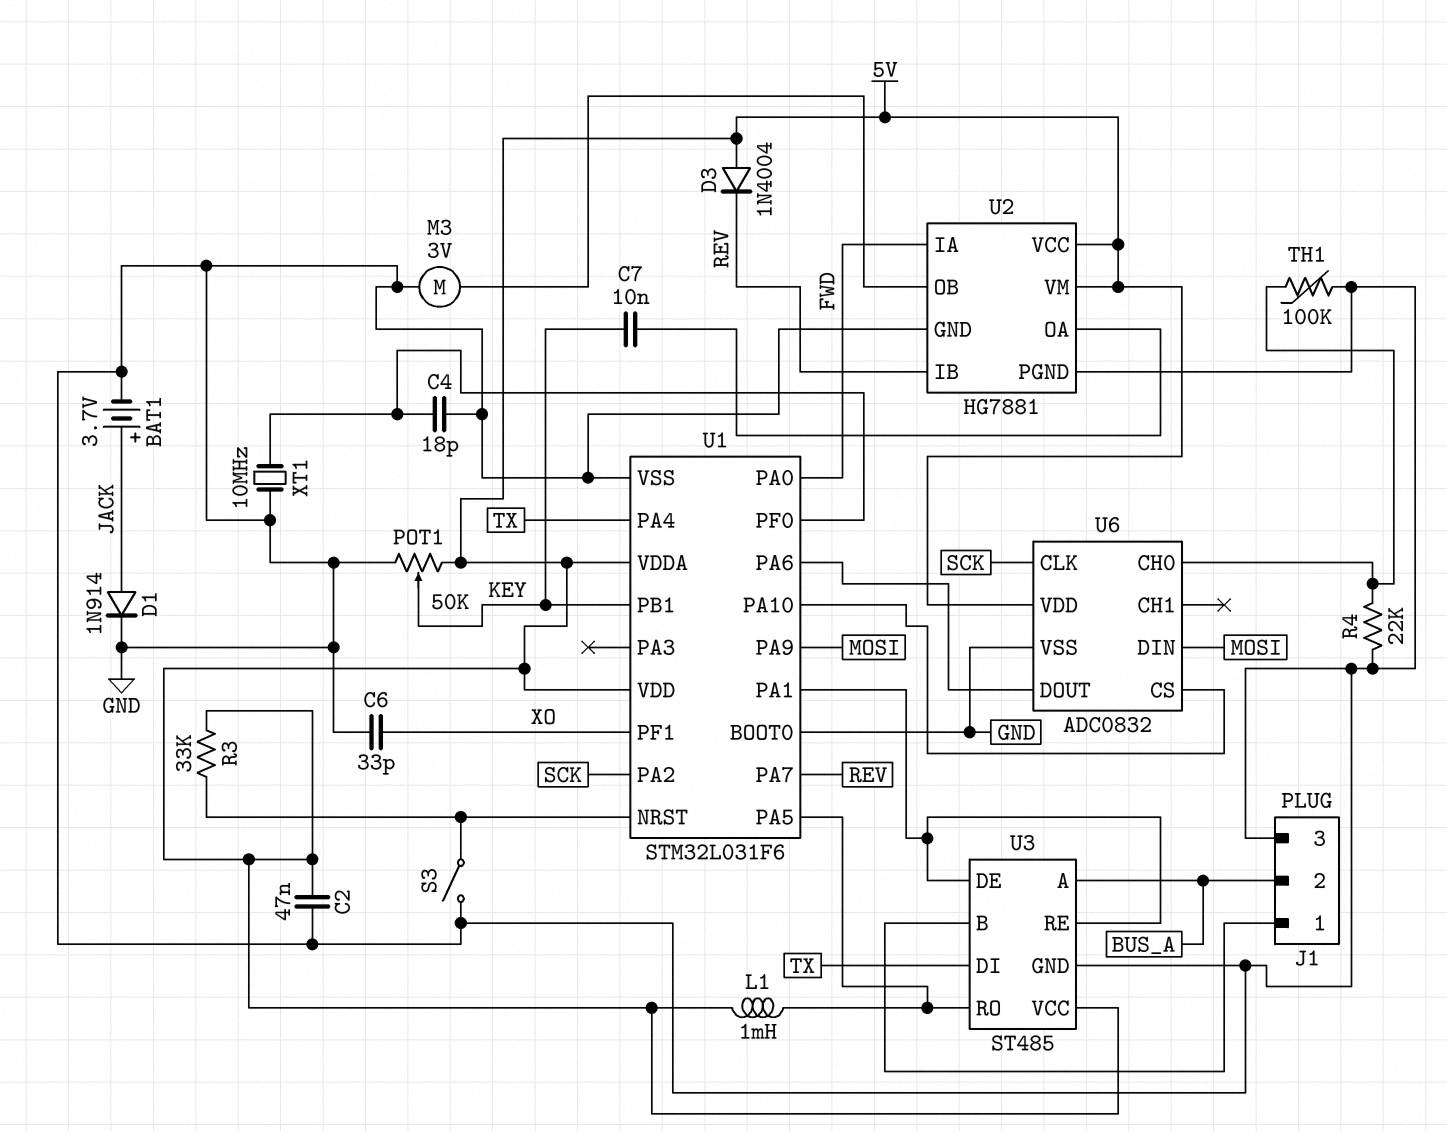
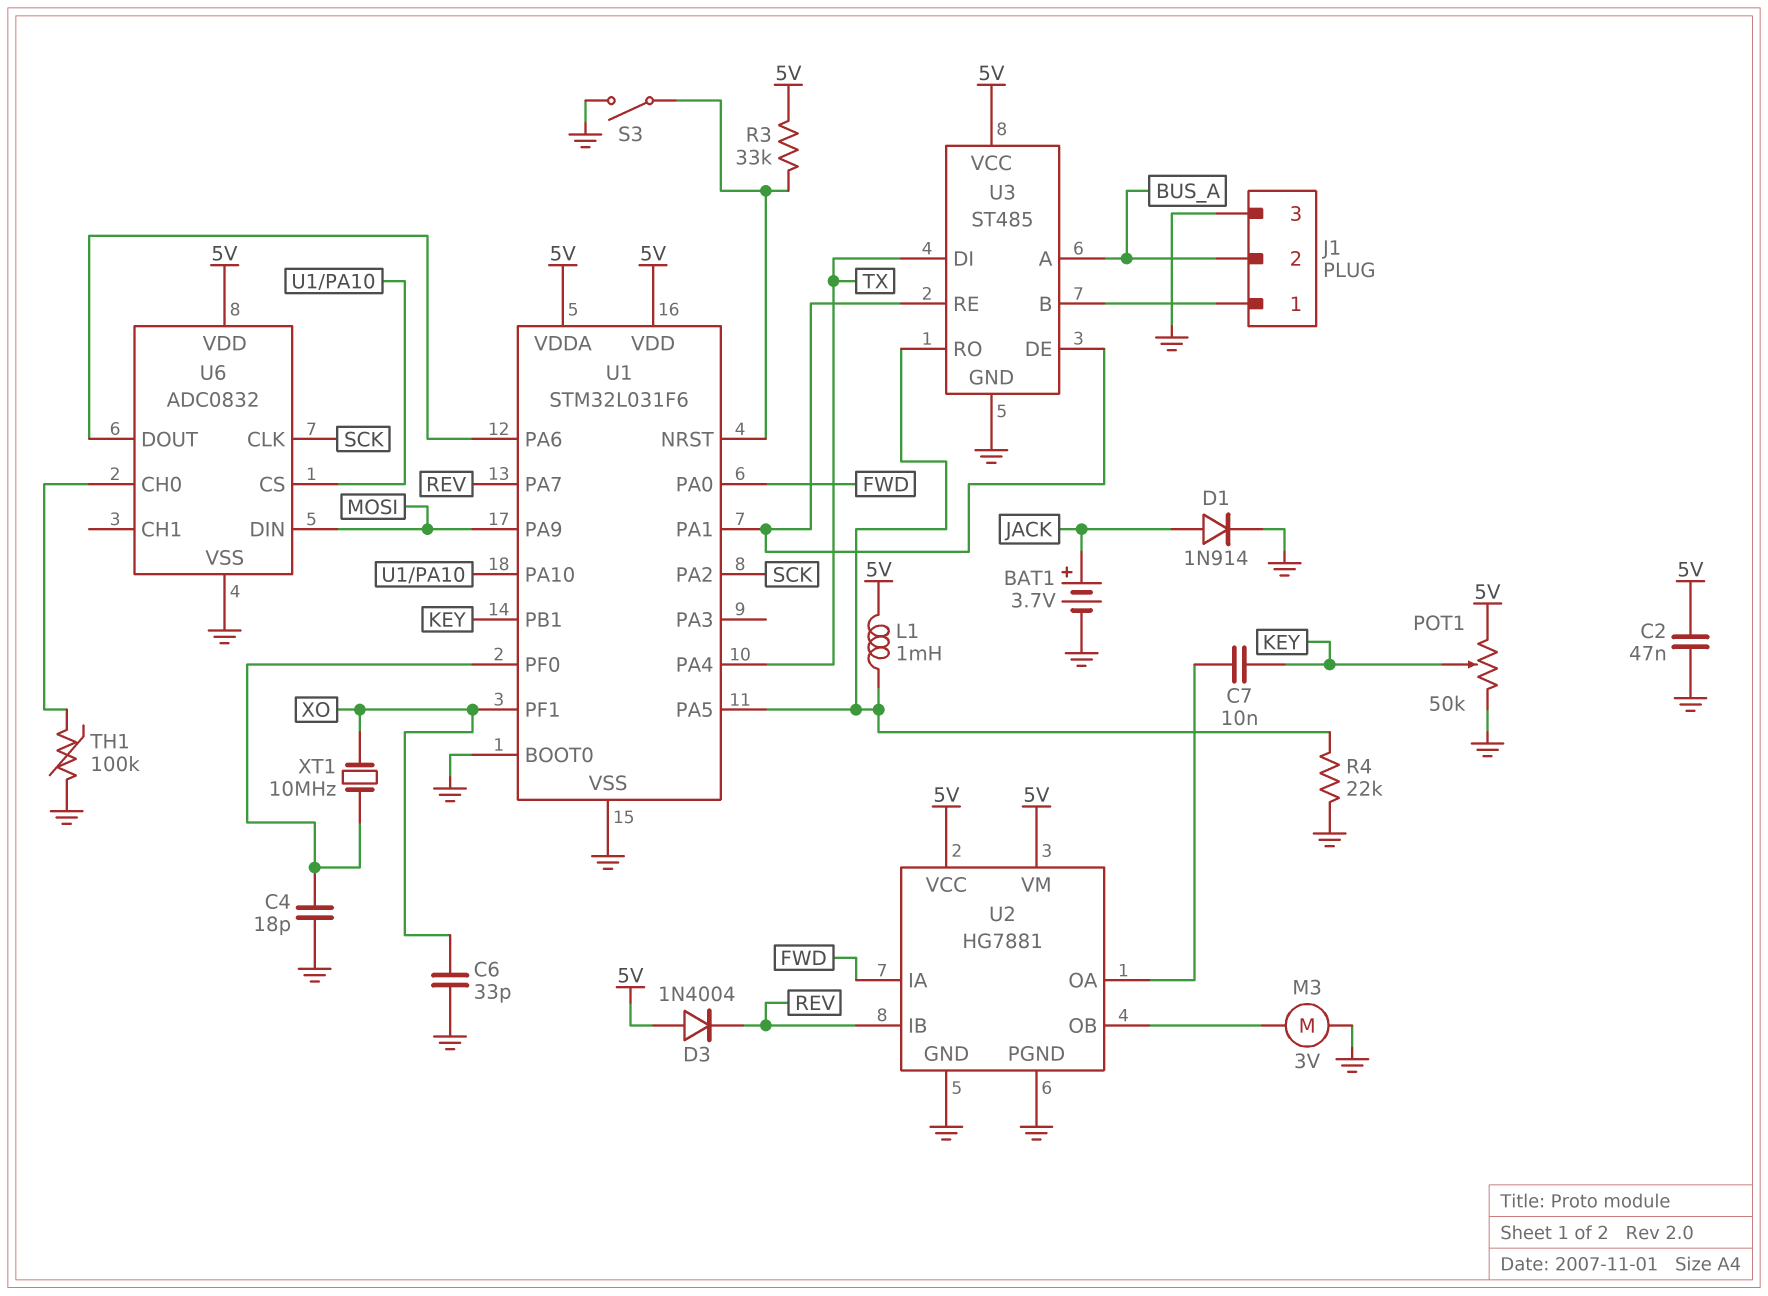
R4: 22k (GND, U6/CH0) -> 22k (GND, U1/PA5)
XT1: 10MHz (GND, U1/PF0) -> 10MHz (U1/PF0, XO)

